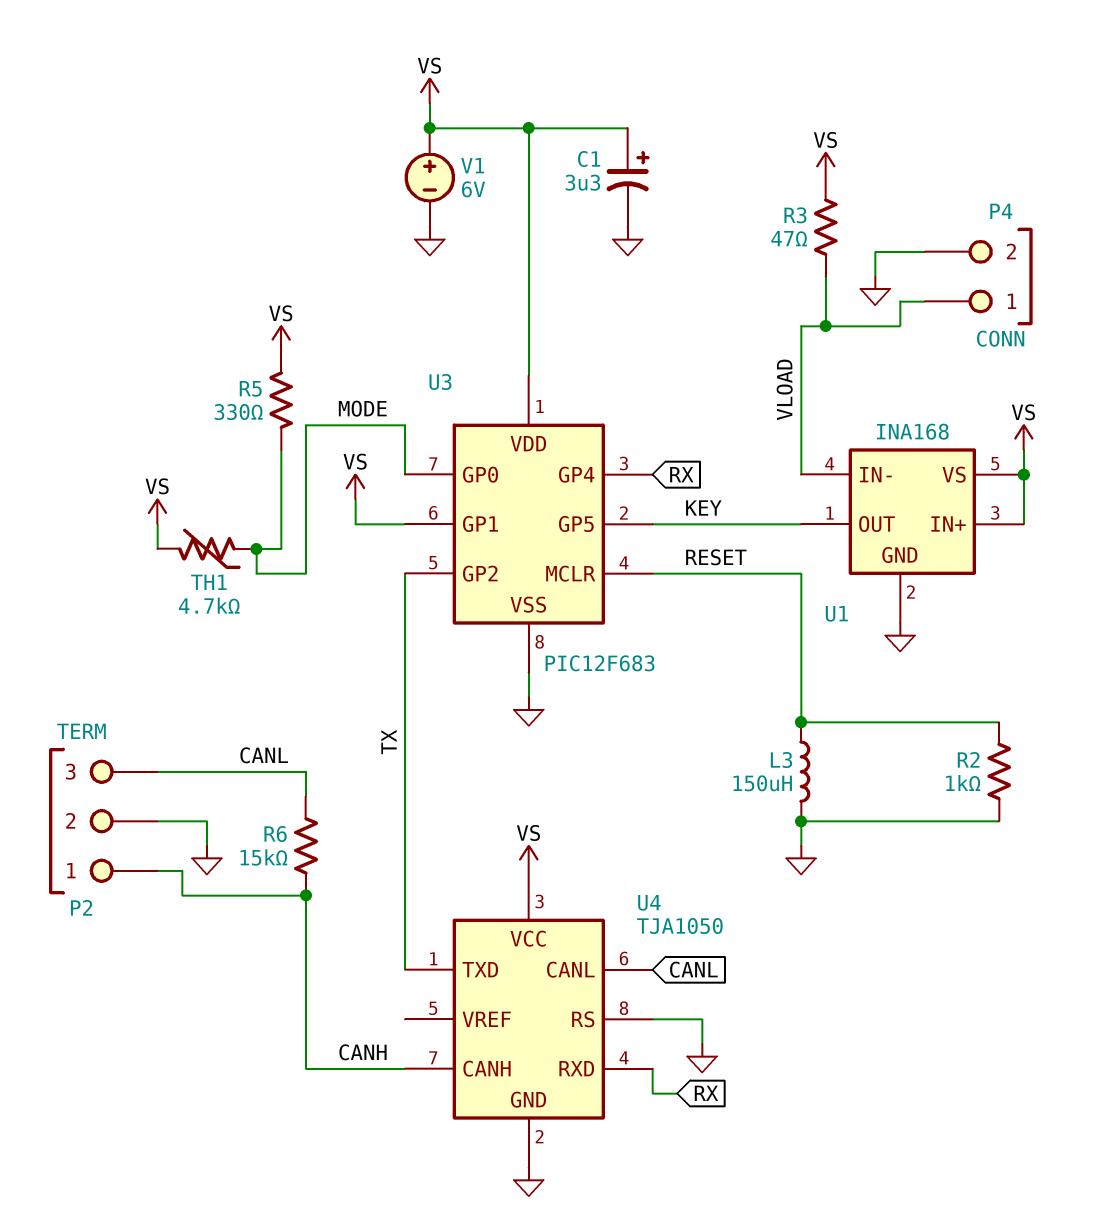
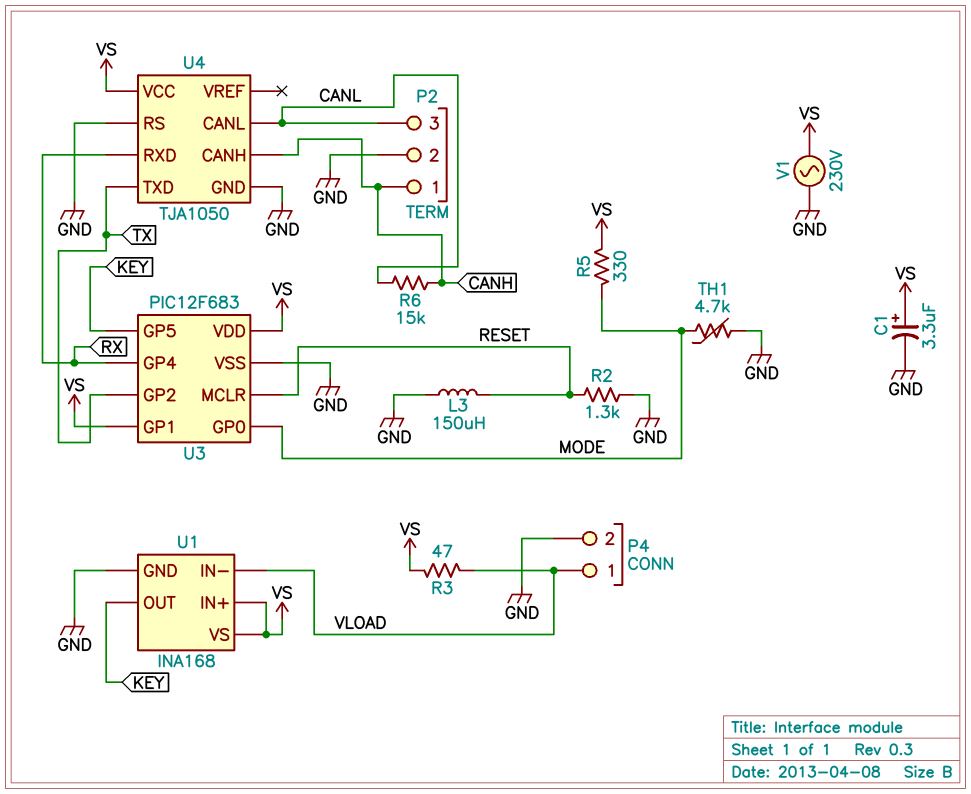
R2: 1k (GND, RESET) -> 1.3k (GND, RESET)
TH1: 4.7k (MODE, VS) -> 4.7k (GND, MODE)
V1: 6V (plus VS, minus GND) -> AC 230V (GND, VS)

